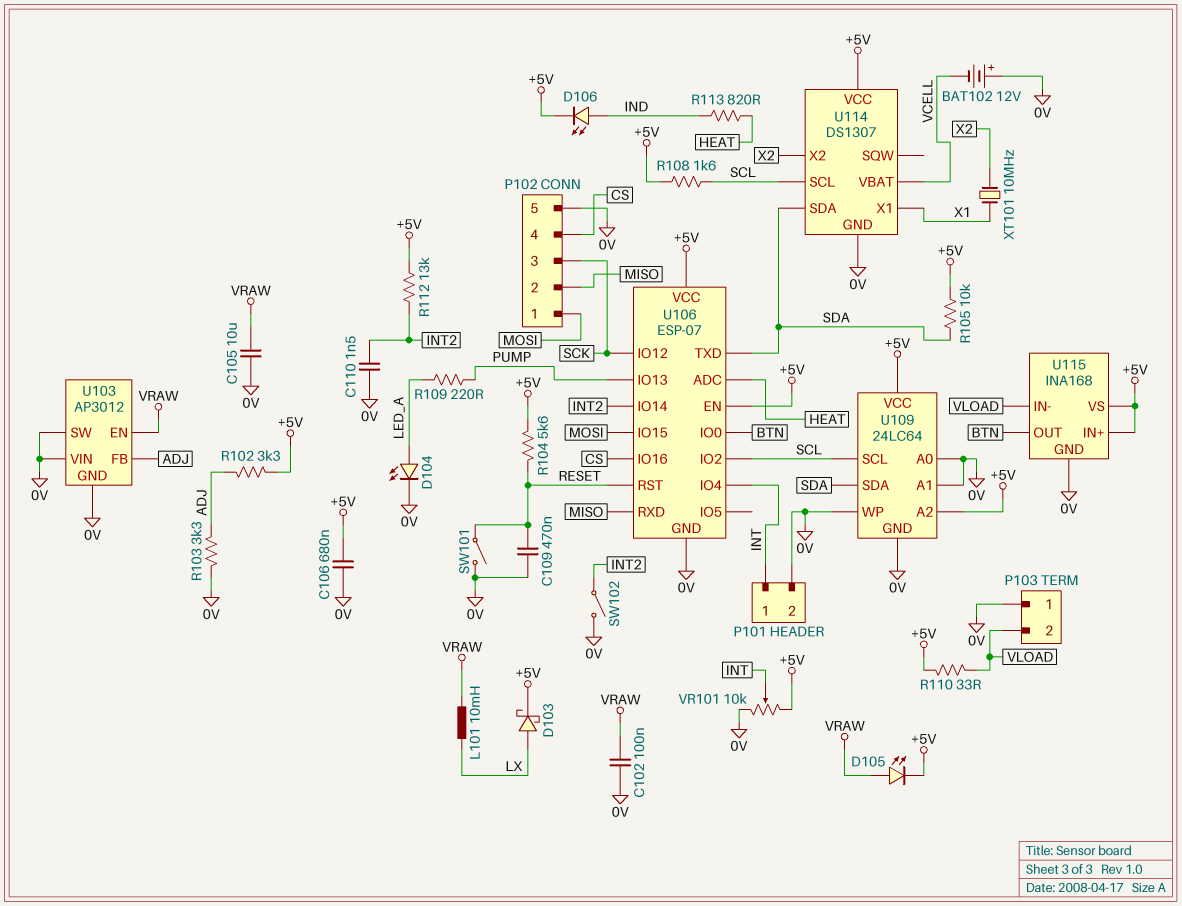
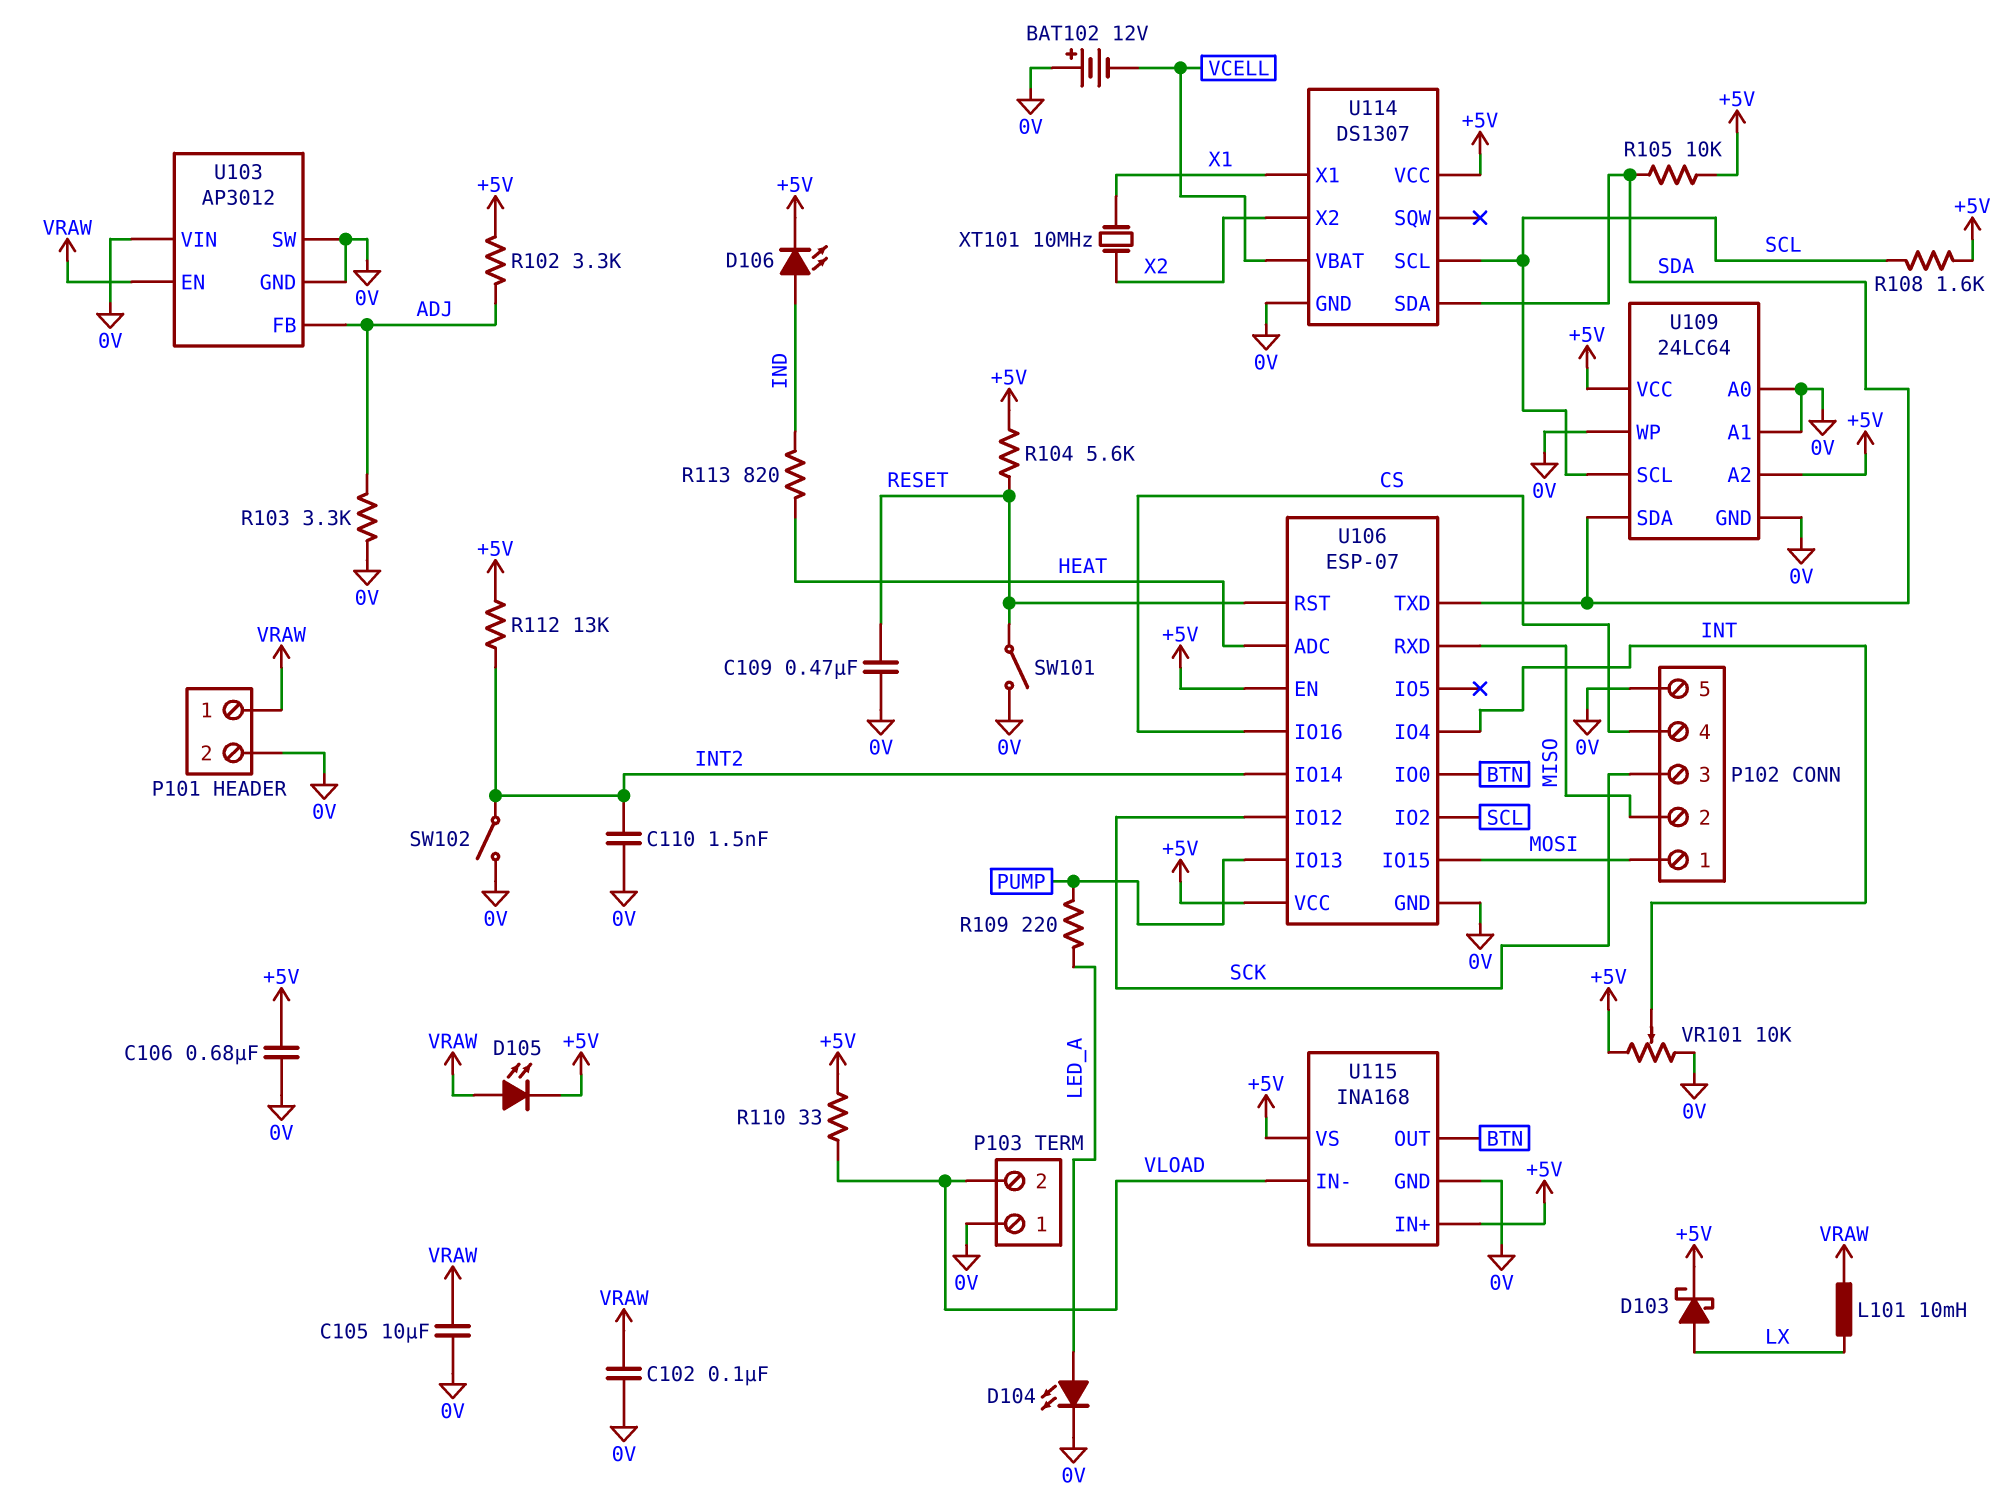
P101 pin 1: INT -> VRAW

